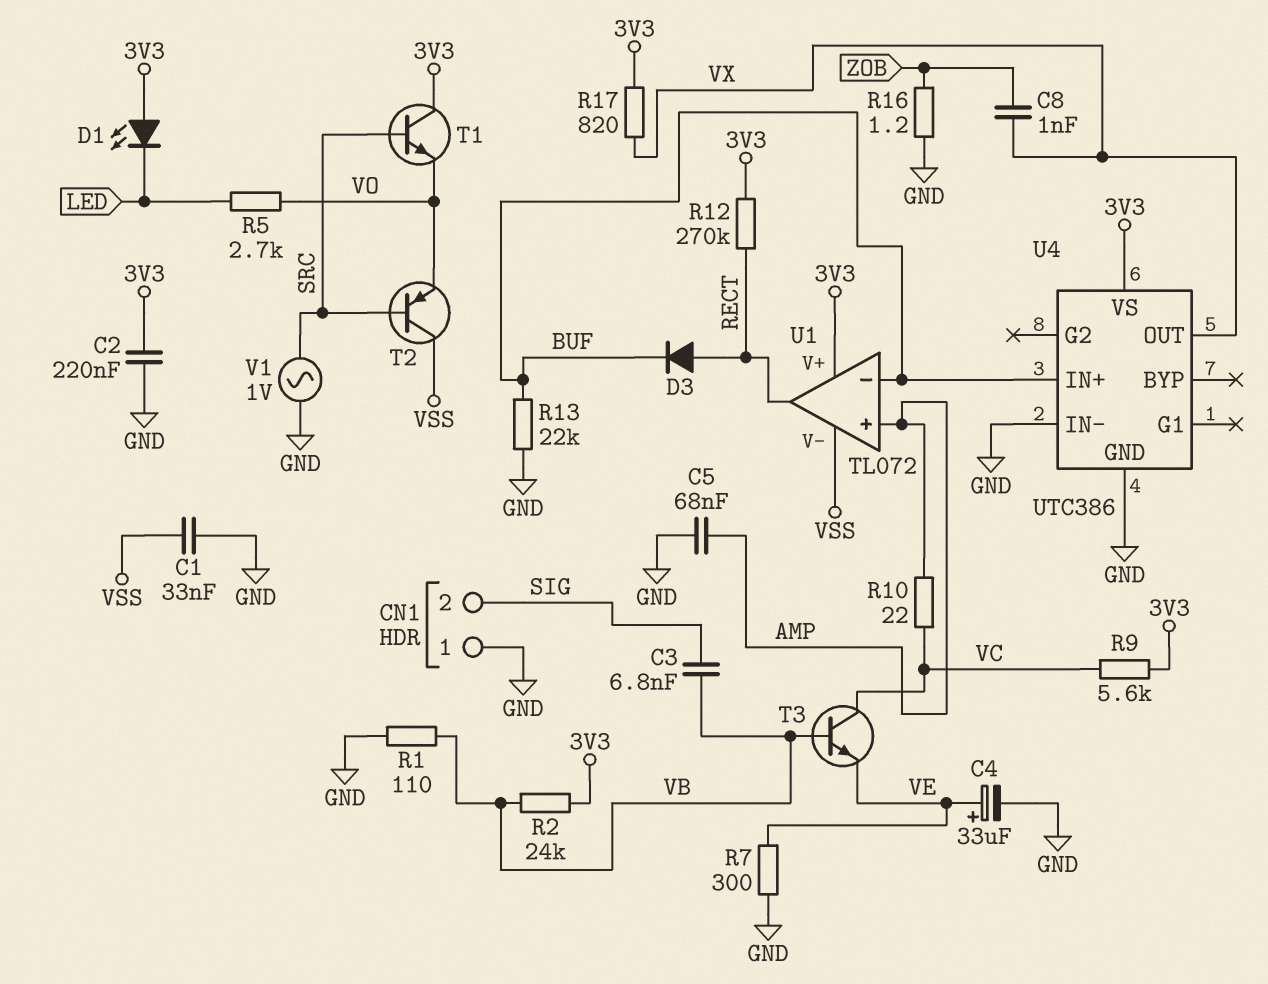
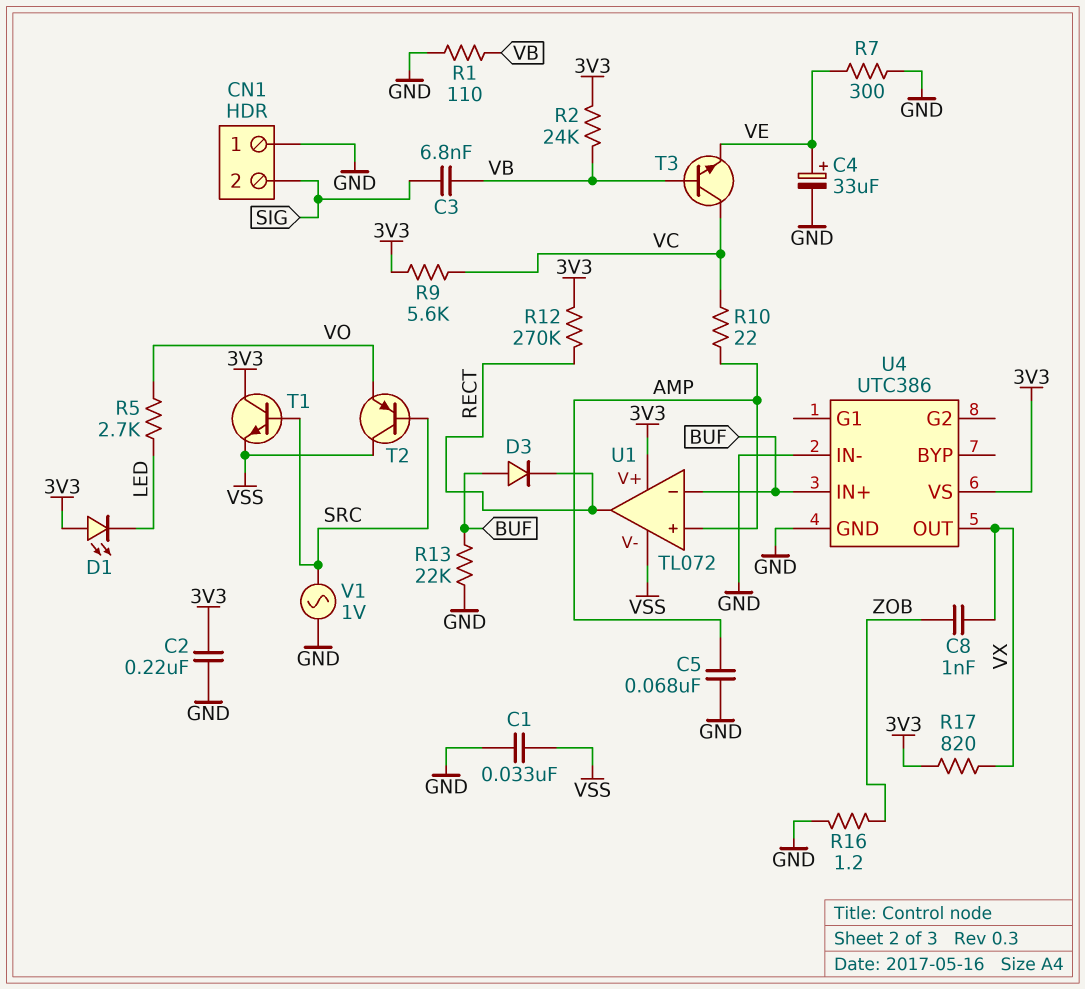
D3: diode (A RECT, K BUF) -> diode (A BUF, K RECT)
T1: NPN (B SRC, C 3V3, E VO) -> NPN (B SRC, C 3V3, E VSS)

